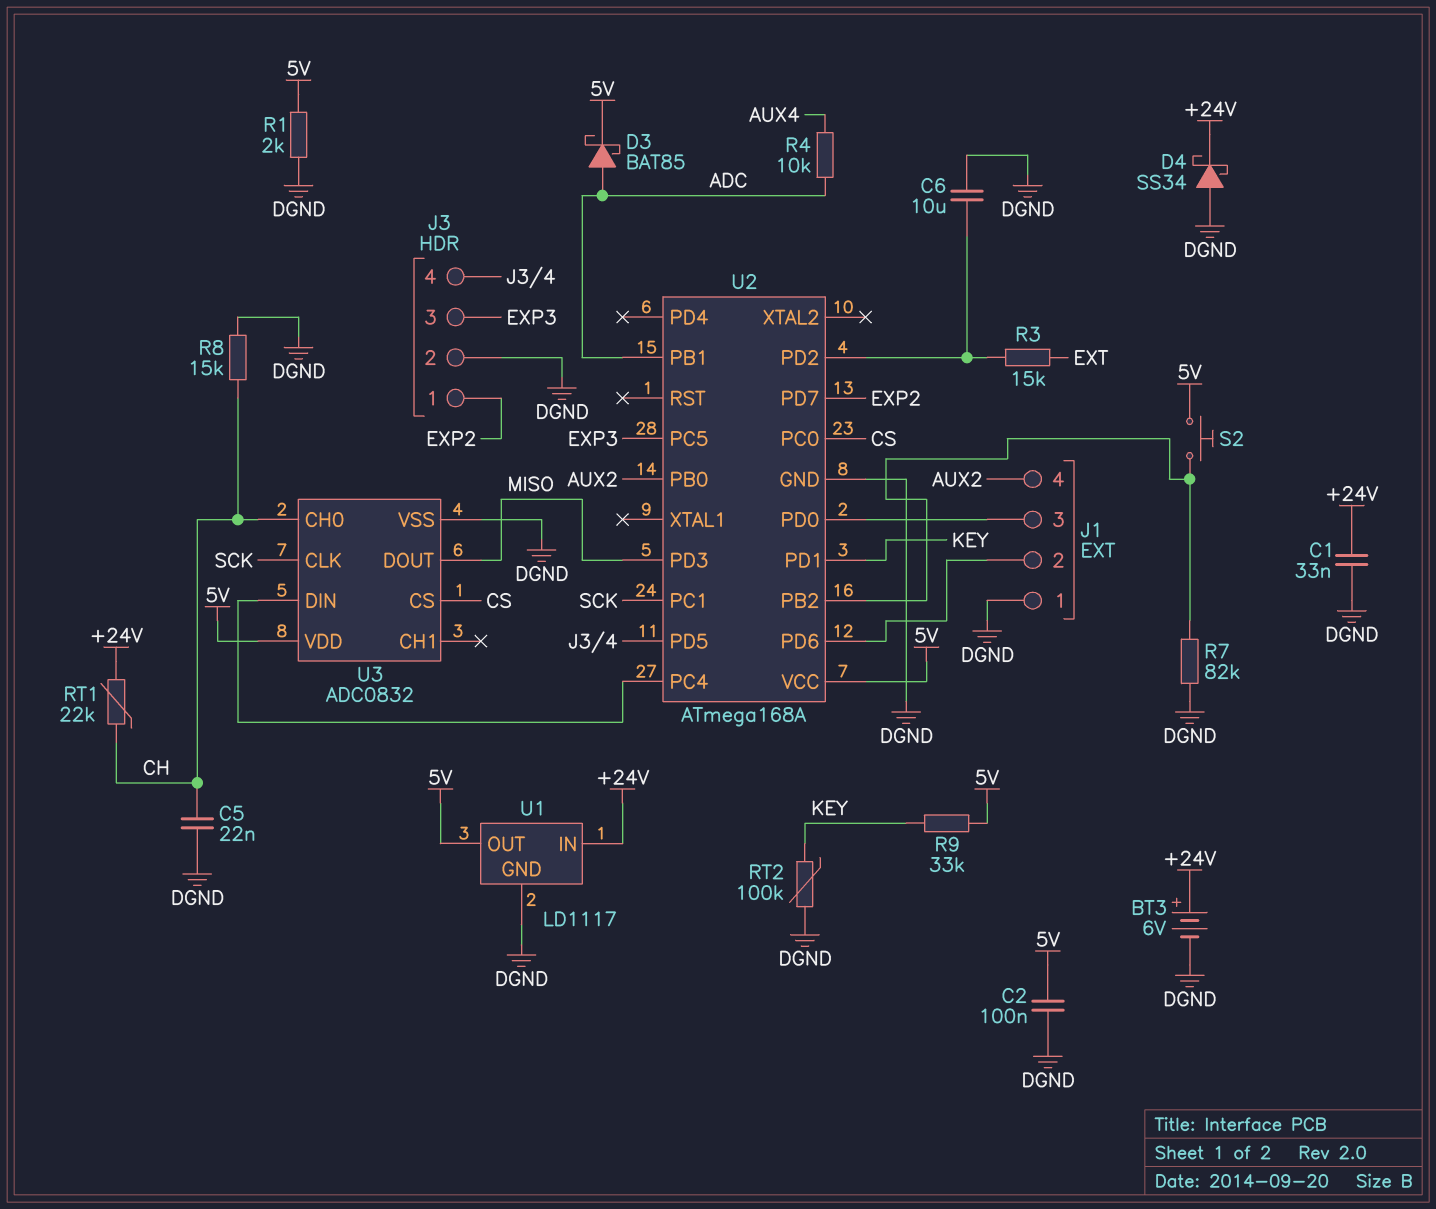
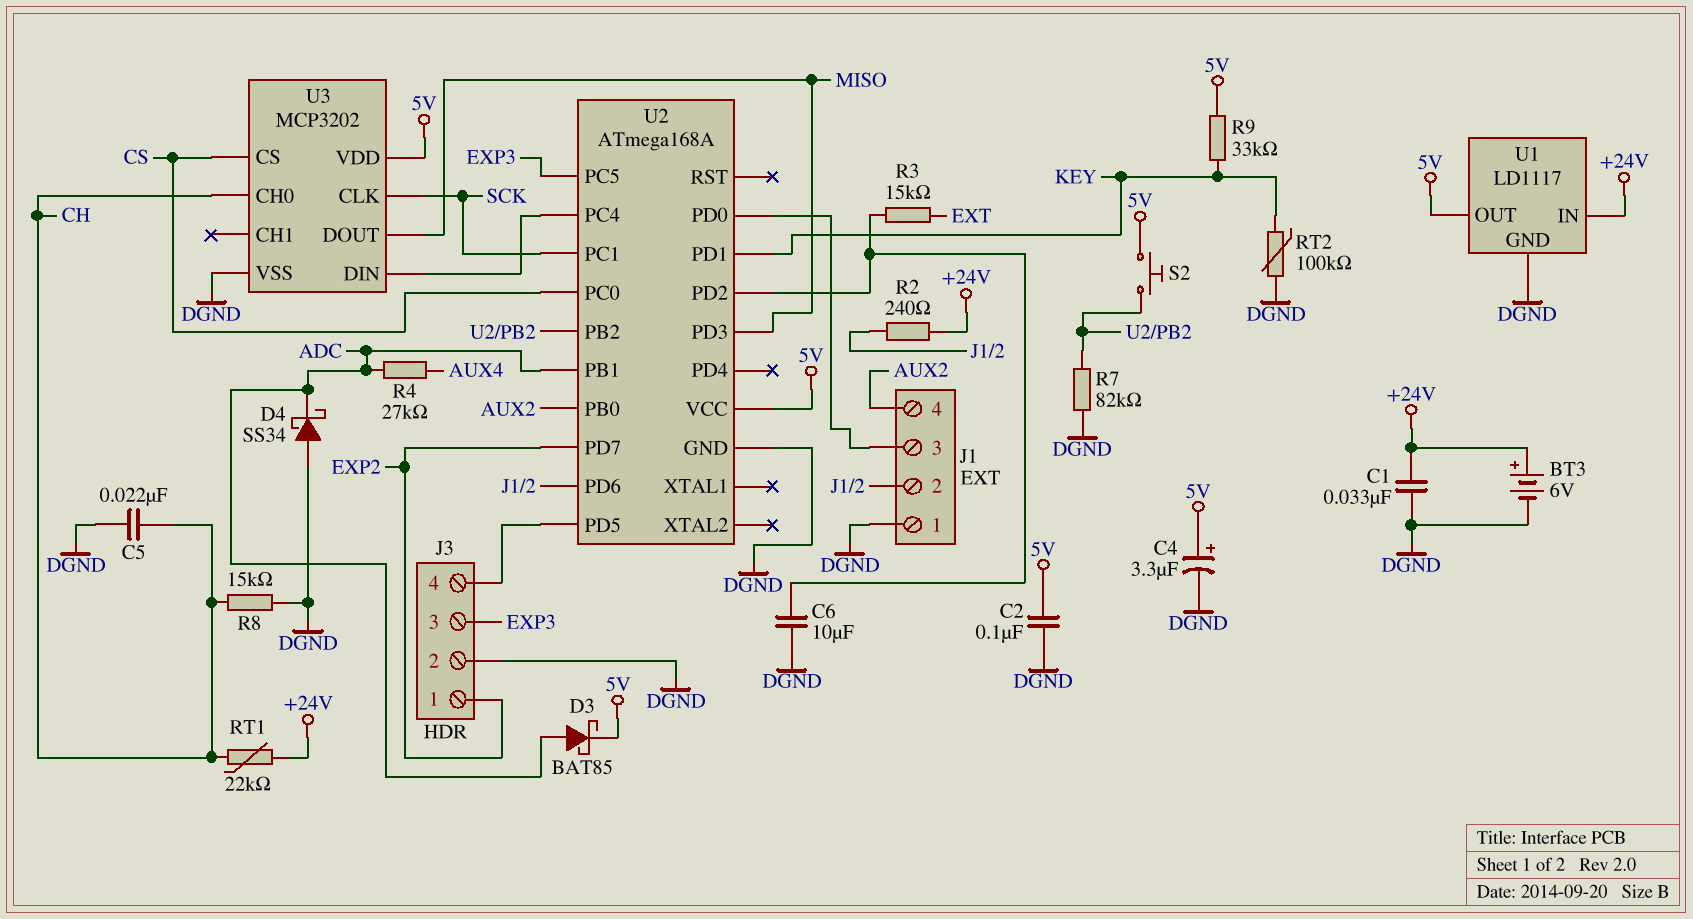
C4: none -> 3.3uF (plus 5V, minus DGND)
D4: schottky SS34 (A DGND, K +24V) -> schottky SS34 (A DGND, K ADC)
R1: 2k (5V, DGND) -> none
R2: none -> 240 (+24V, J1/2)
R4: 10k (ADC, AUX4) -> 27k (ADC, AUX4)
U3: ADC0832 -> MCP3202

